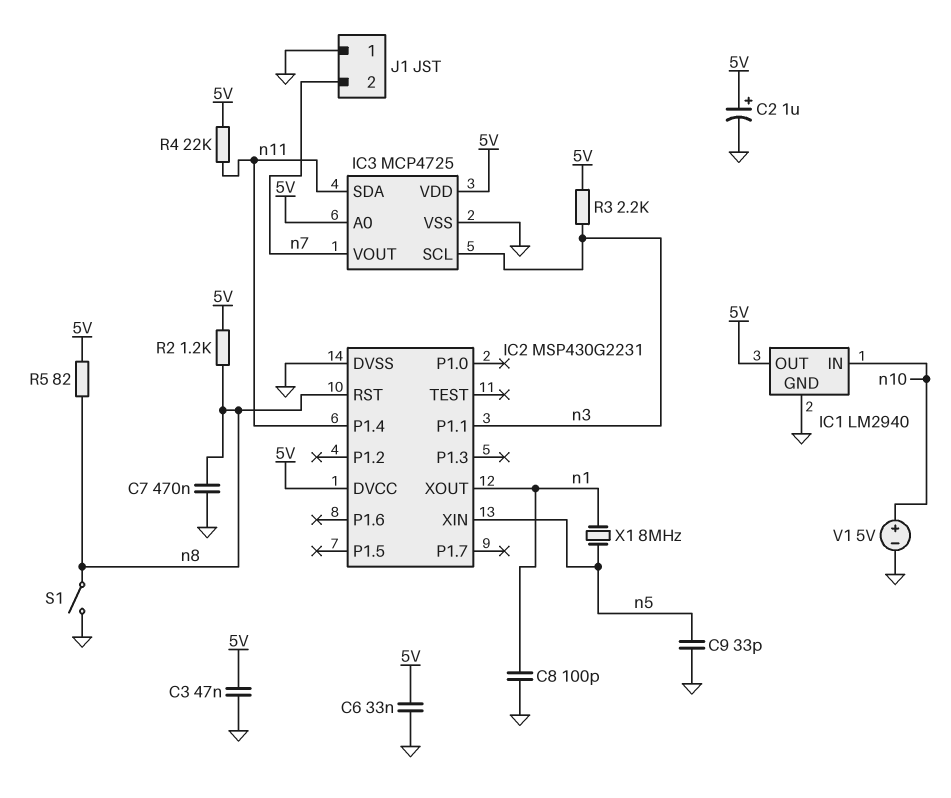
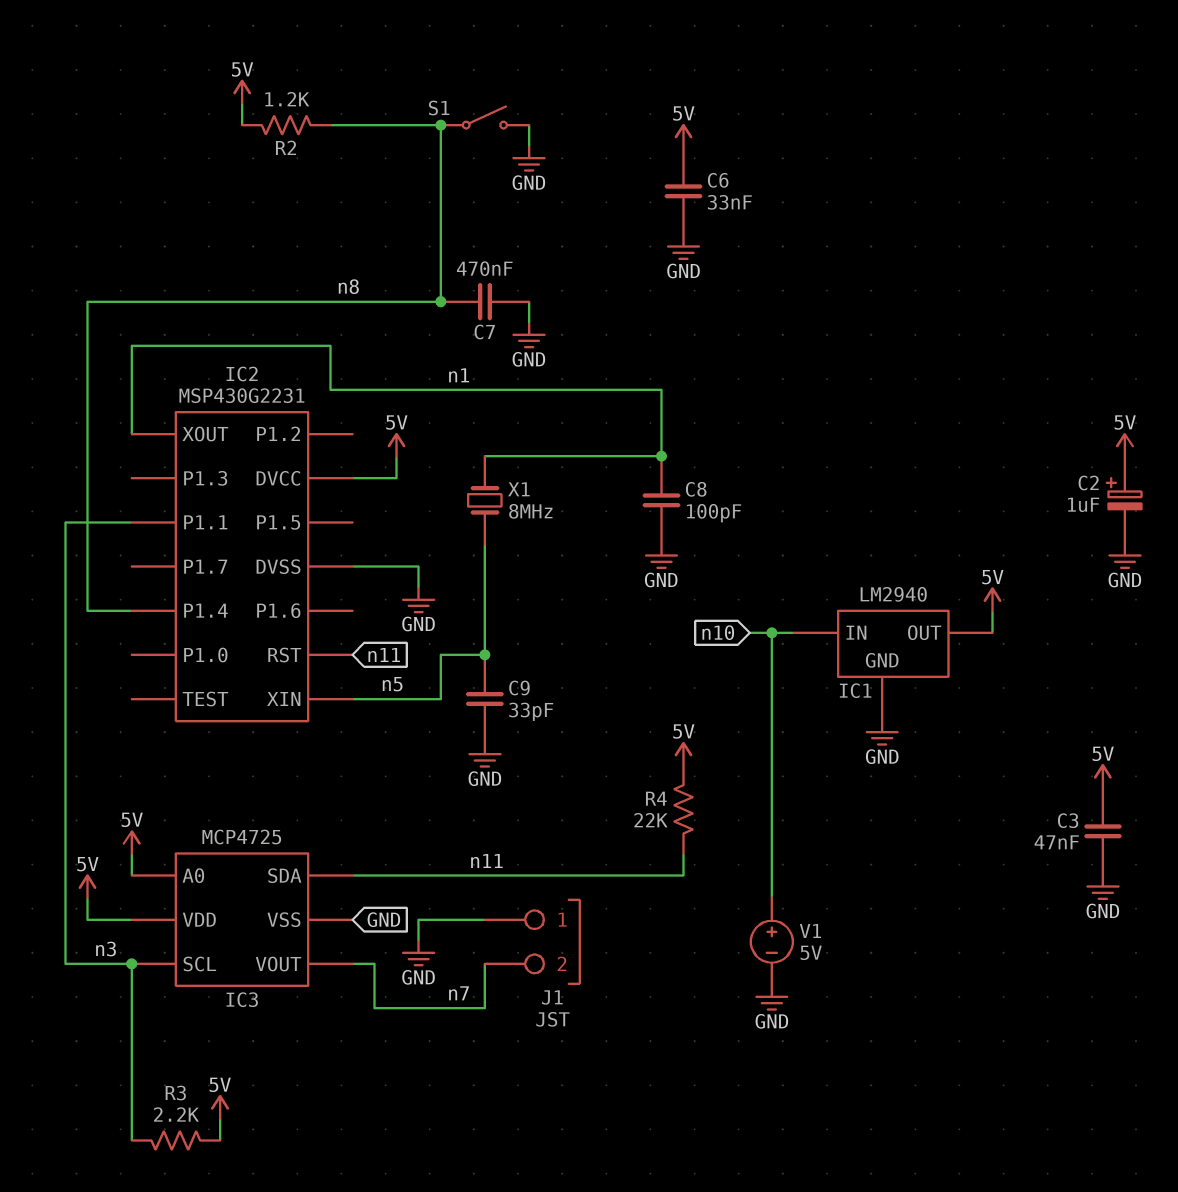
IC2 pin P1.4: n11 -> n8
IC2 pin RST: n8 -> n11
R5: 82 (5V, n8) -> none

